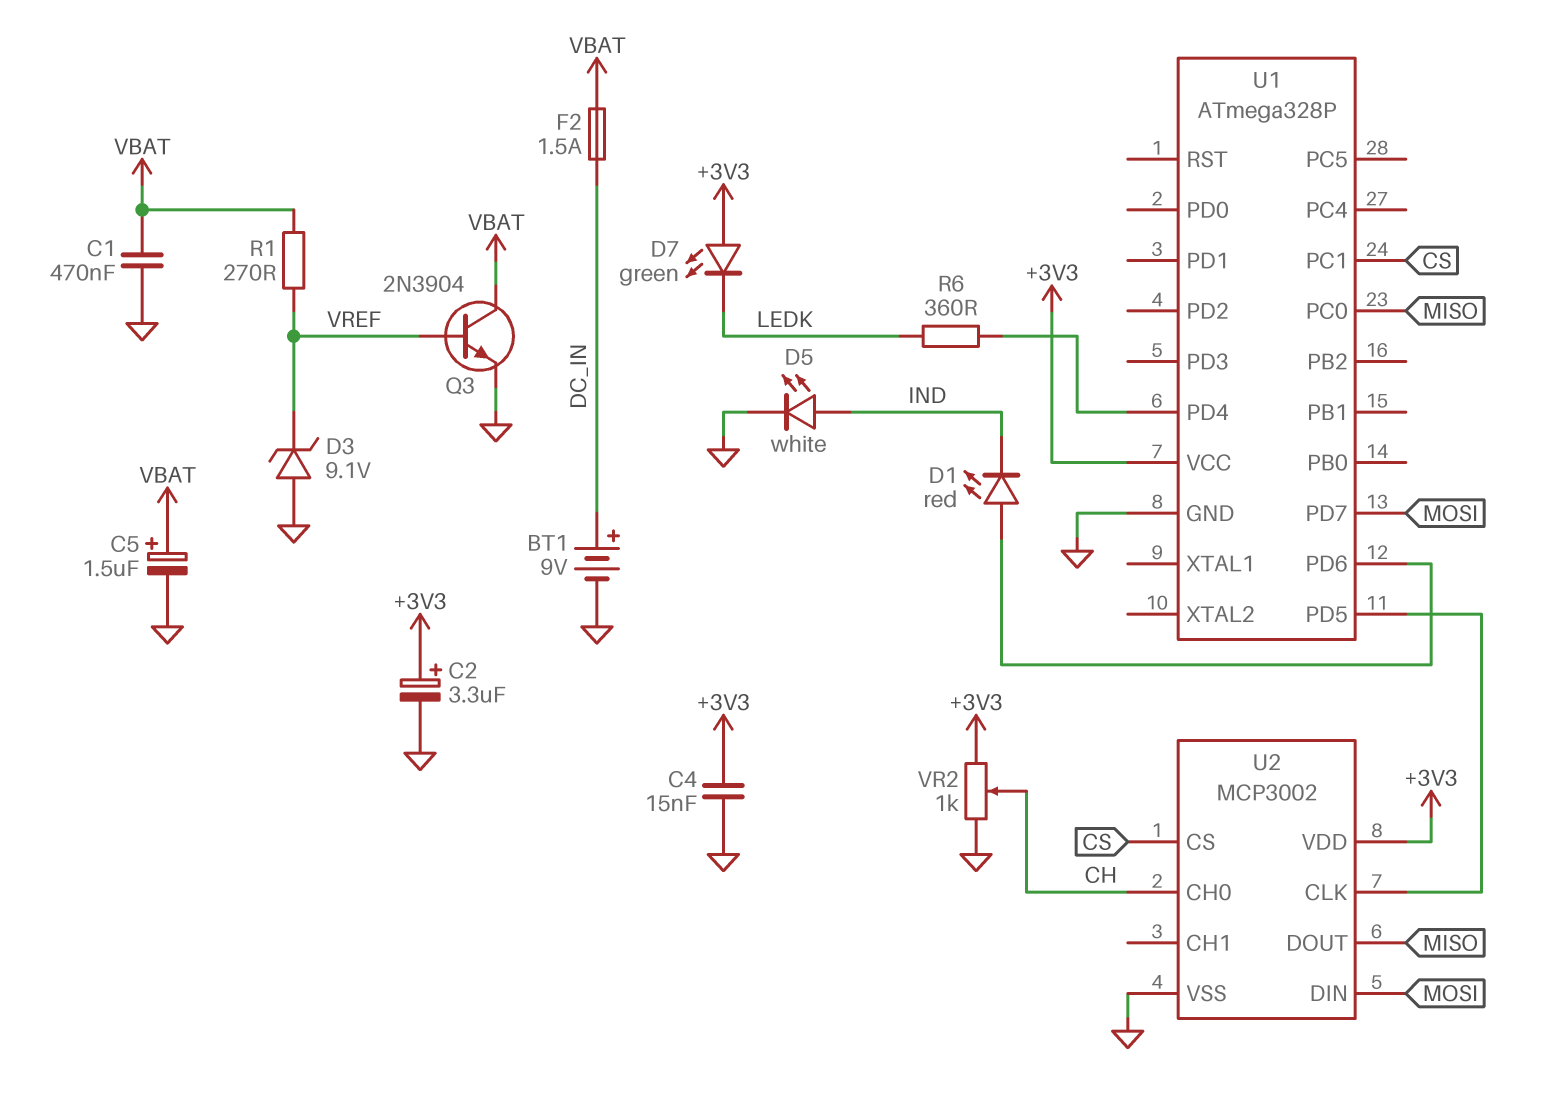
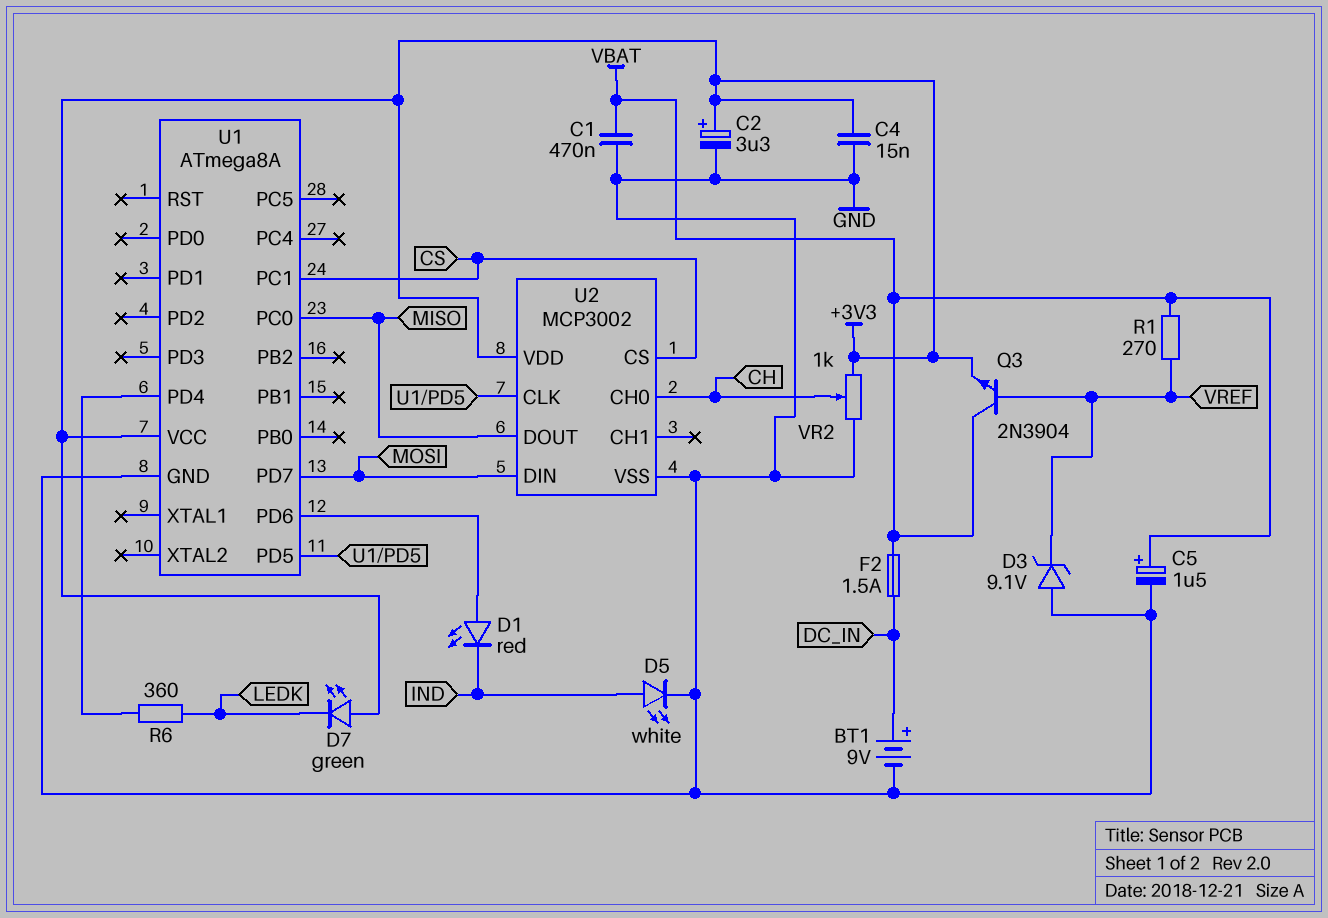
Q3: NPN 2N3904 (B VREF, C VBAT, E GND) -> NPN 2N3904 (B VREF, C VBAT, E +3V3)
U1: ATmega328P -> ATmega8A

